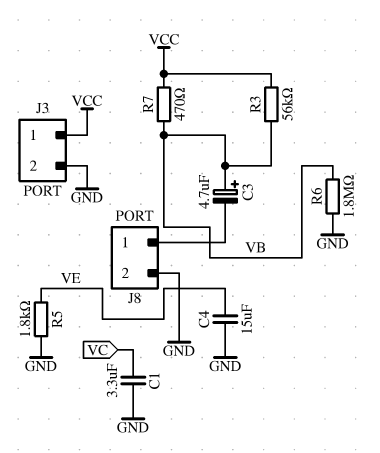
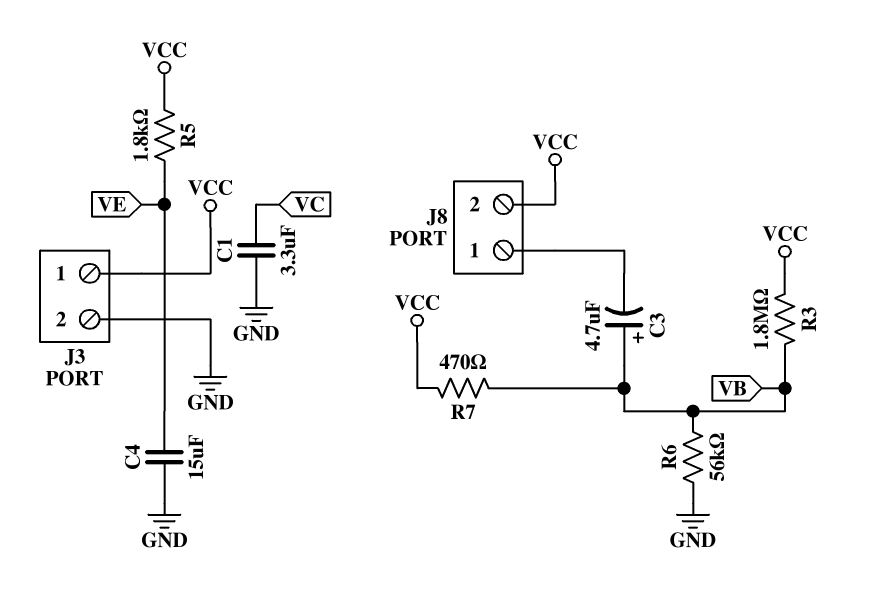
J8 pin 2: GND -> VCC
R3: 56k (VB, VCC) -> 1.8M (VB, VCC)
R5: 1.8k (GND, VE) -> 1.8k (VCC, VE)
R6: 1.8M (GND, VB) -> 56k (GND, VB)

